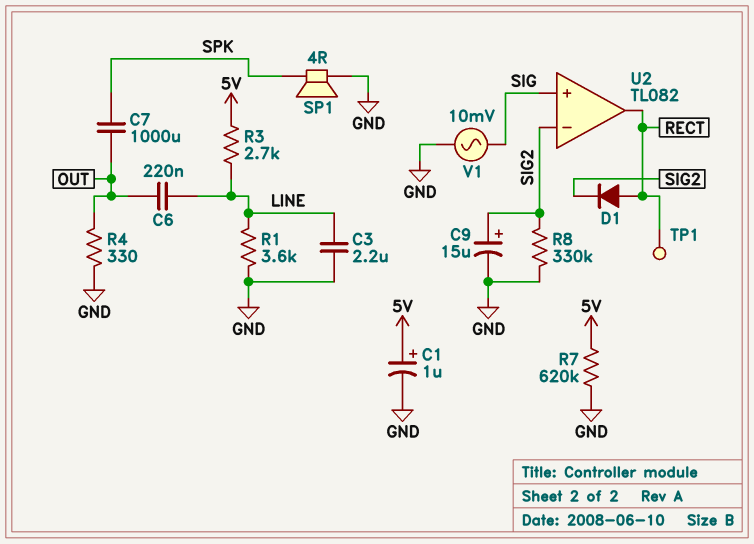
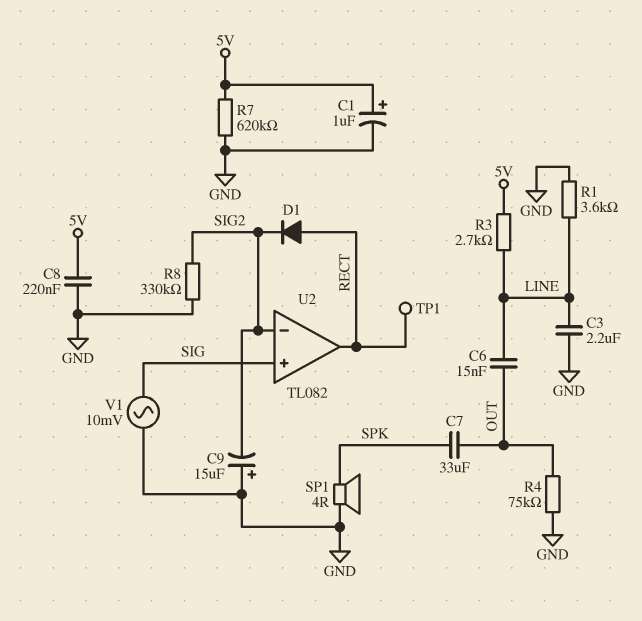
C6: 220nF (LINE, OUT) -> 15nF (LINE, OUT)
C7: 1000uF (OUT, SPK) -> 33uF (OUT, SPK)
C8: none -> 220nF (5V, GND)
C9: 15uF (plus SIG2, minus GND) -> 15uF (plus GND, minus SIG2)
R4: 330 (GND, OUT) -> 75k (GND, OUT)

